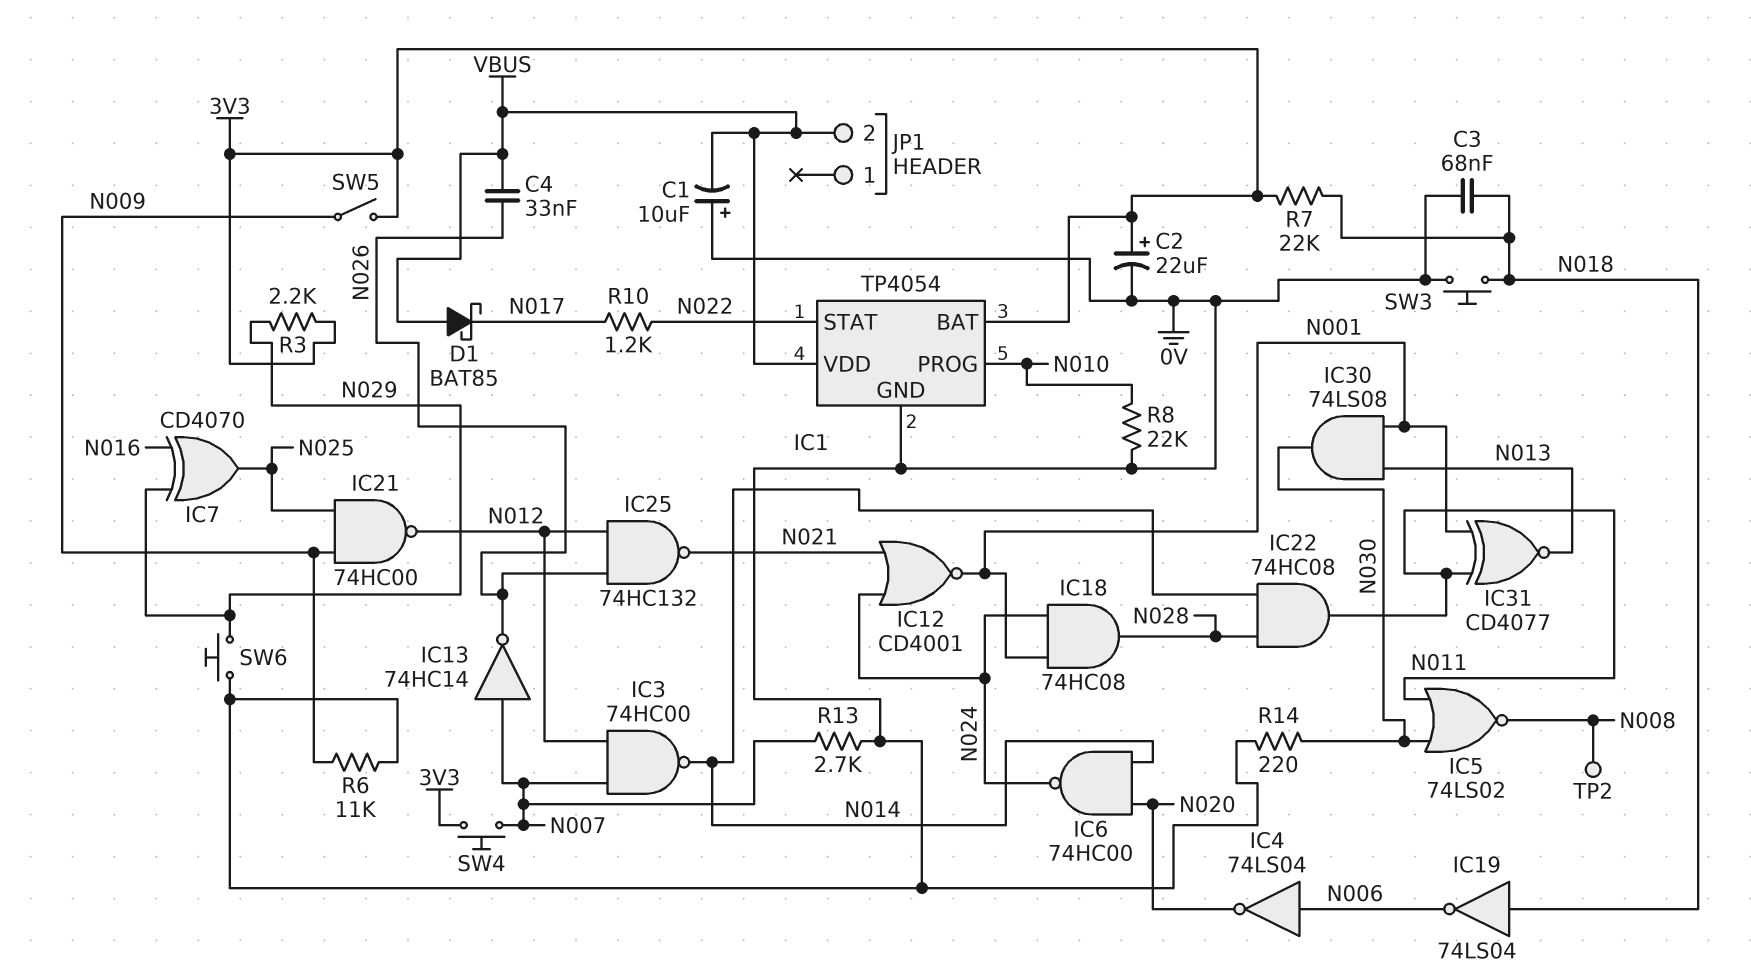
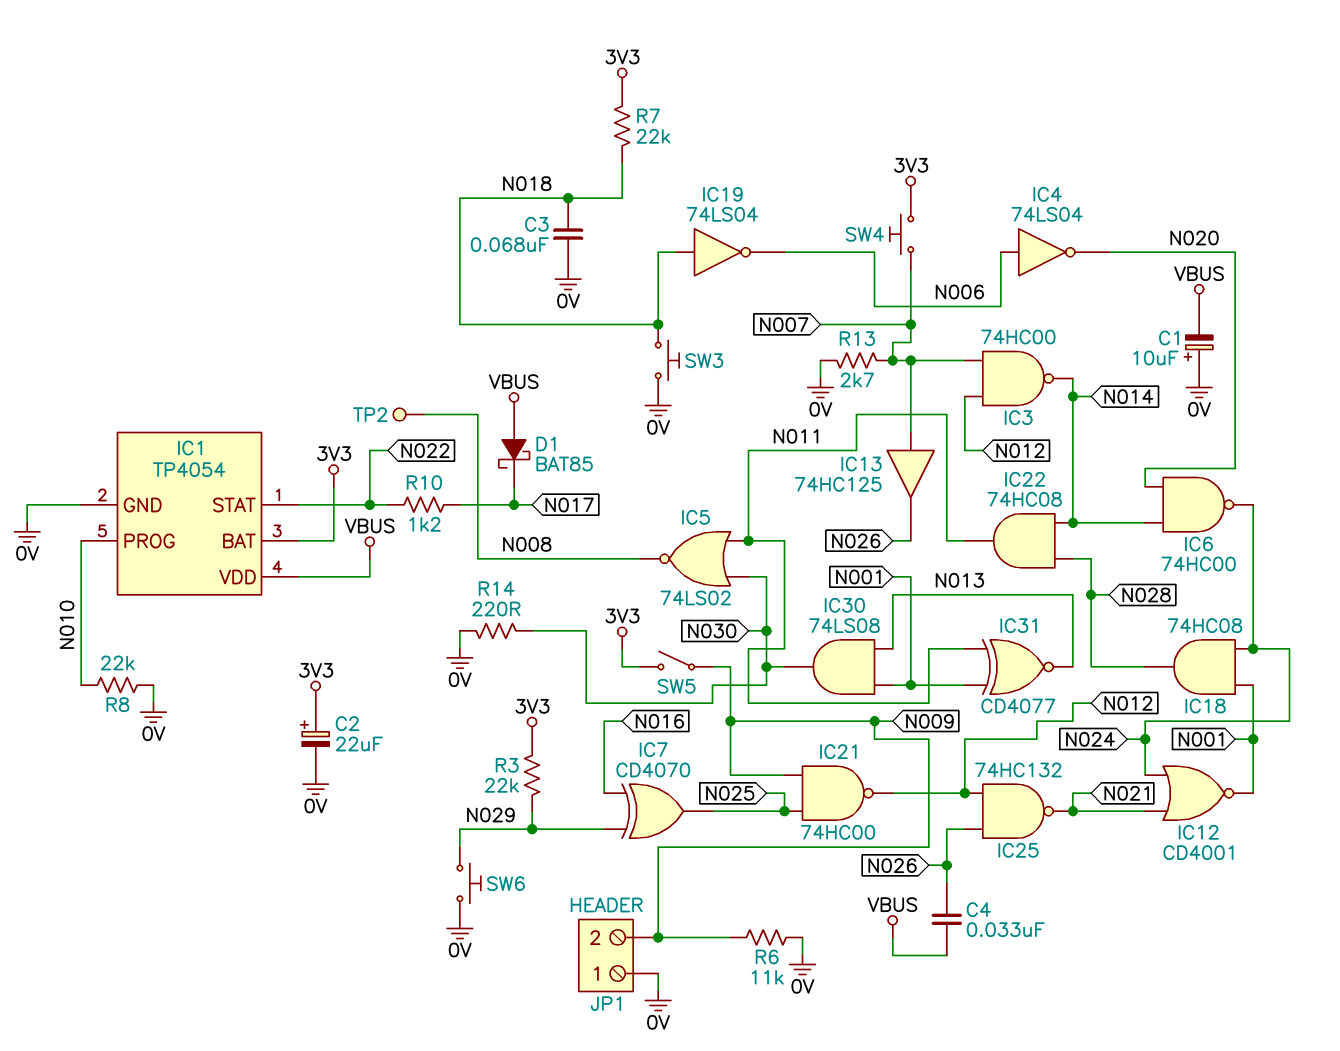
IC13: NOT 74HC14 (in N007, out N026) -> buffer 74HC125 (in N007, out N026)
JP1 pin 1: none -> 0V
JP1 pin 2: VBUS -> N009
R3: 2.2k (3V3, N029) -> 22k (3V3, N029)

